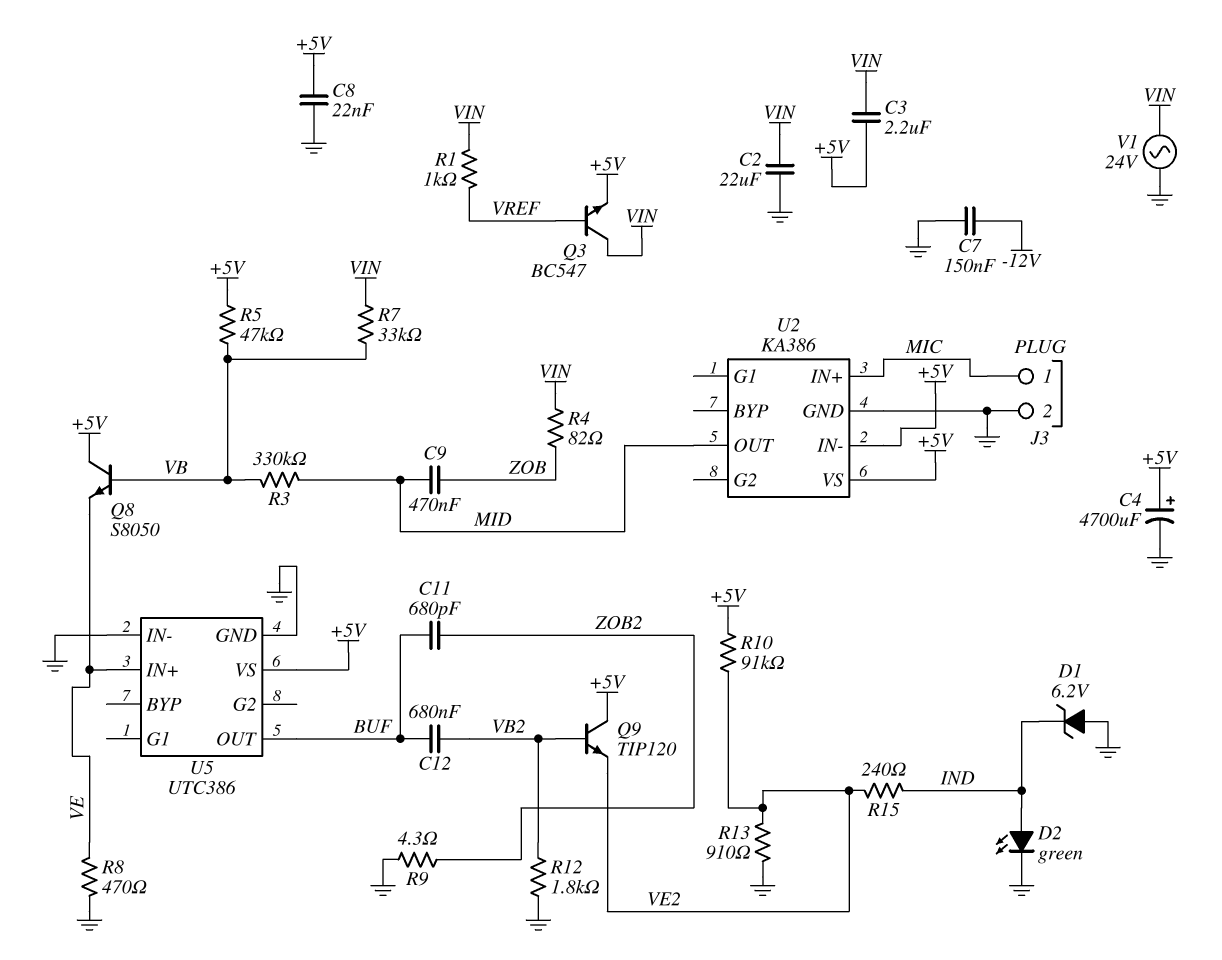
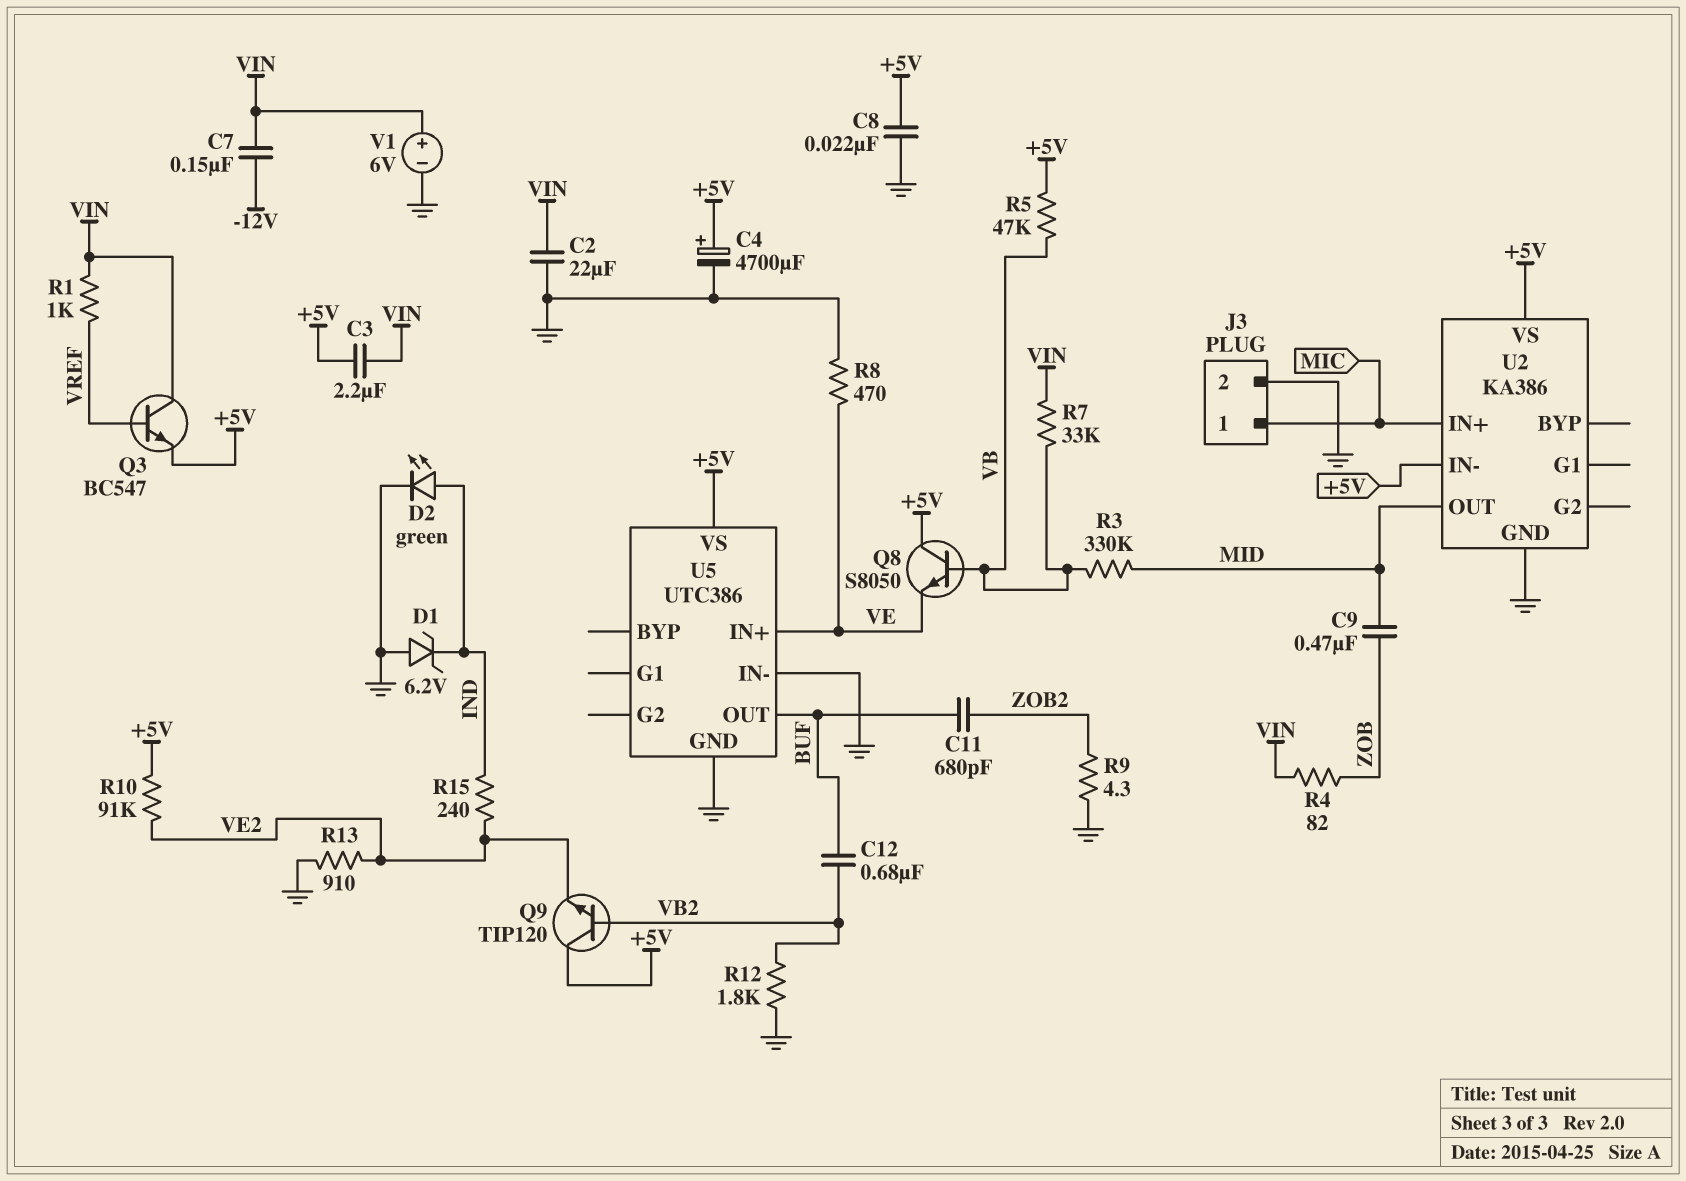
C7: 150nF (-12V, GND) -> 150nF (-12V, VIN)
V1: AC 24V (GND, VIN) -> 6V (plus VIN, minus GND)

